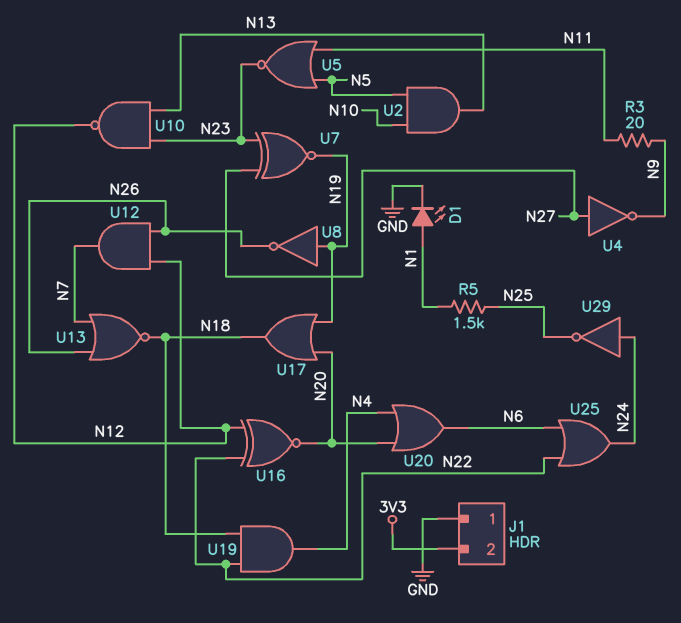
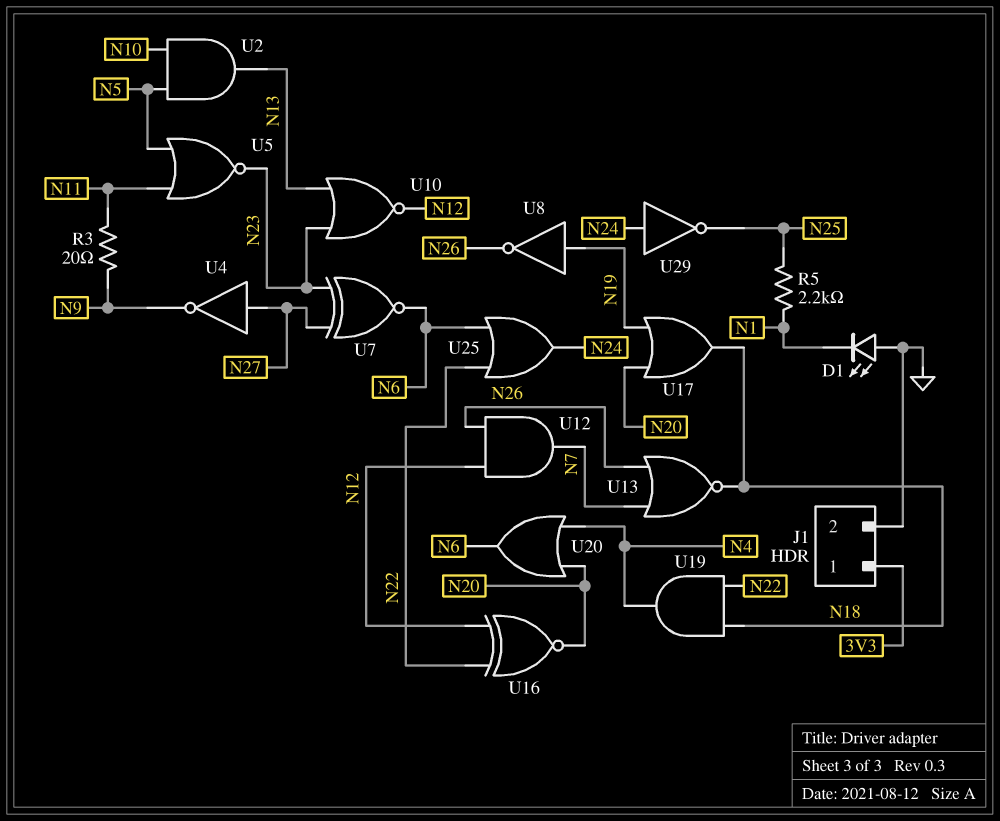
D1: LED (A N1, K GND) -> LED (A GND, K N1)
J1 pin 1: GND -> 3V3
J1 pin 2: 3V3 -> GND
R5: 1.5k (N1, N25) -> 2.2k (N1, N25)
U7: XNOR (in N23, in N27, out N19) -> XNOR (in N23, in N27, out N6)
U10: NAND (in N13, in N23, out N12) -> NOR (in N13, in N23, out N12)

